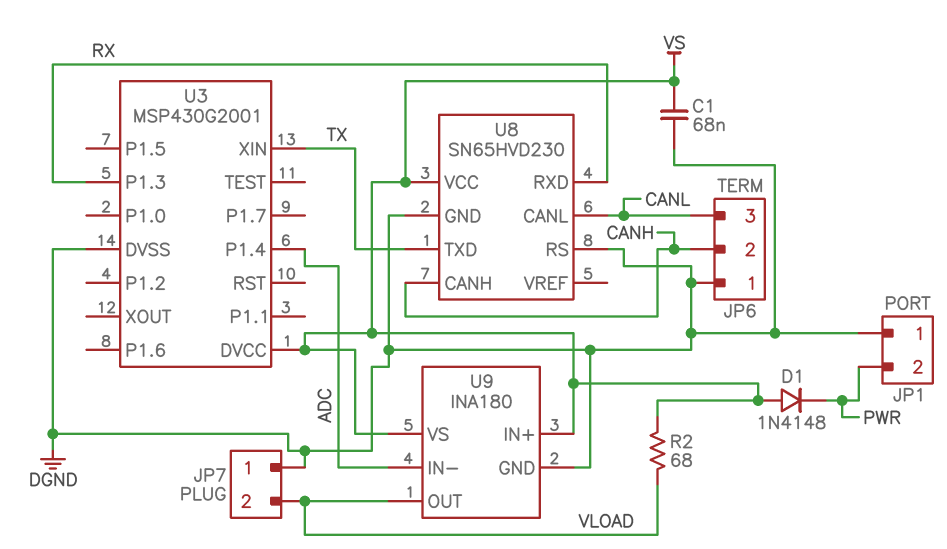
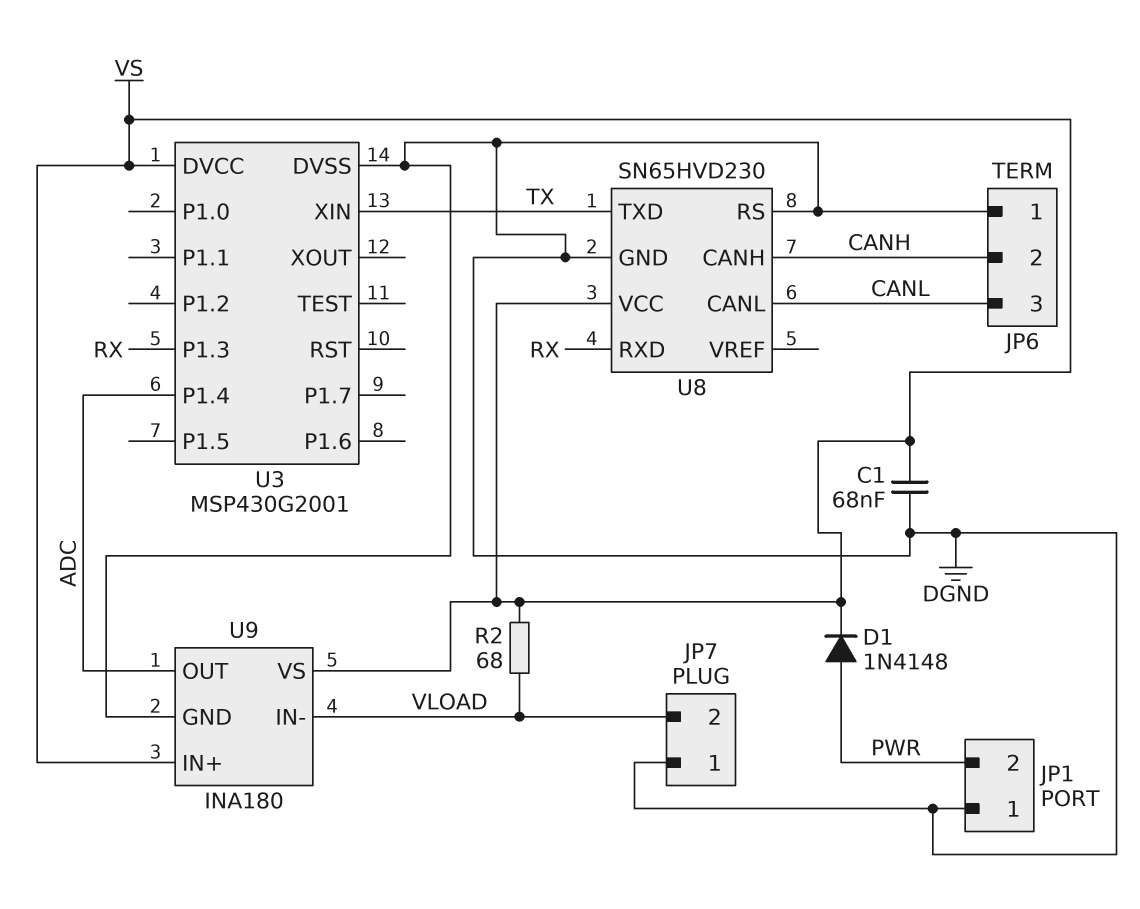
D1: diode 1N4148 (A VS, K PWR) -> diode 1N4148 (A PWR, K VS)
U9 pin IN-: ADC -> VLOAD
U9 pin OUT: VLOAD -> ADC

